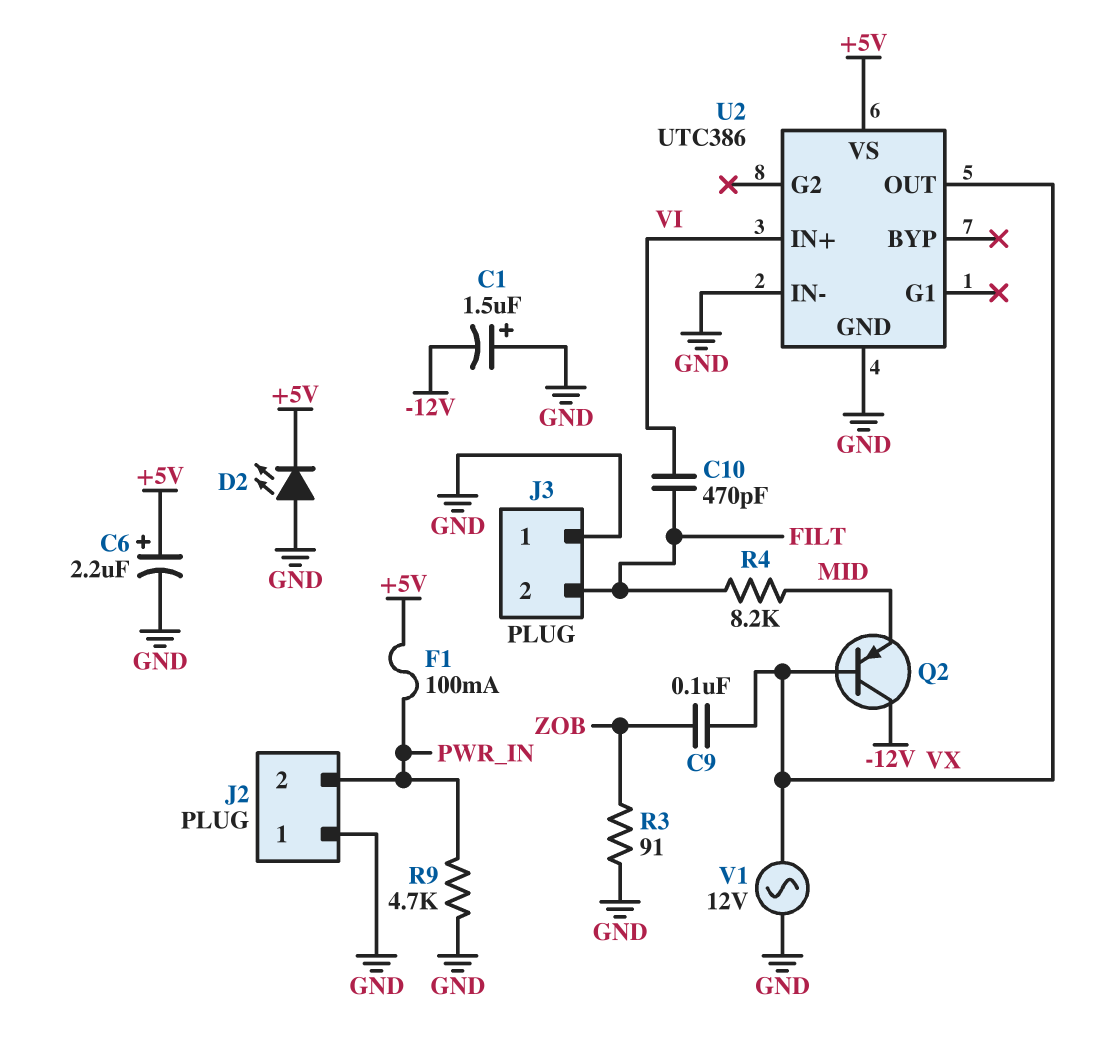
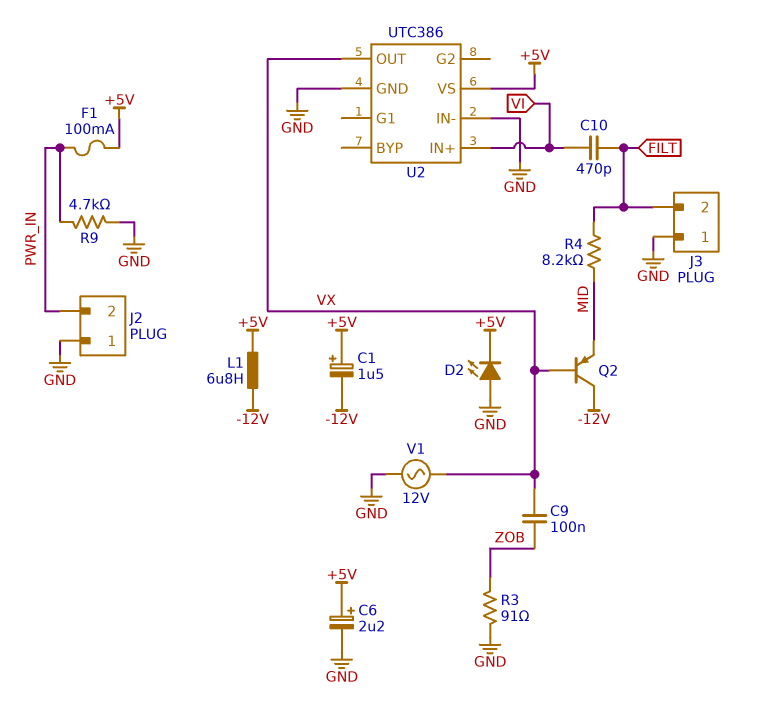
C1: 1.5uF (plus GND, minus -12V) -> 1.5uF (plus +5V, minus -12V)
L1: none -> 6.8uH (+5V, -12V)

